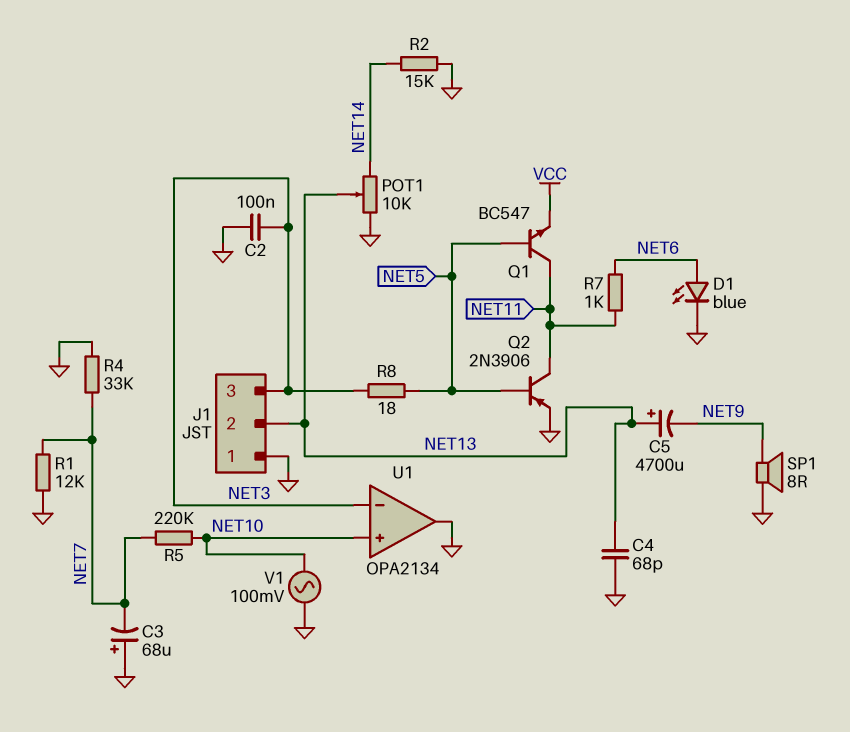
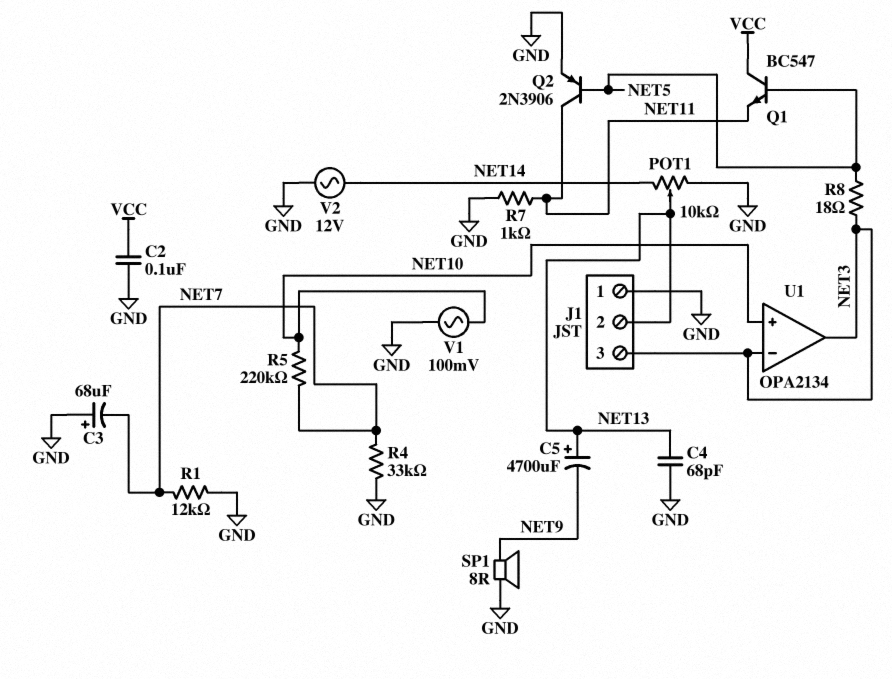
C2: 100nF (GND, NET3) -> 100nF (GND, VCC)
D1: LED blue (A NET6, K GND) -> none
Q1: NPN BC547 (B NET5, C NET11, E VCC) -> NPN BC547 (B NET5, C VCC, E NET11)
R2: 15k (GND, NET14) -> none
R7: 1k (NET6, NET11) -> 1k (GND, NET11)
U1 pin out: GND -> NET3
V2: none -> AC 12V (GND, NET14)

